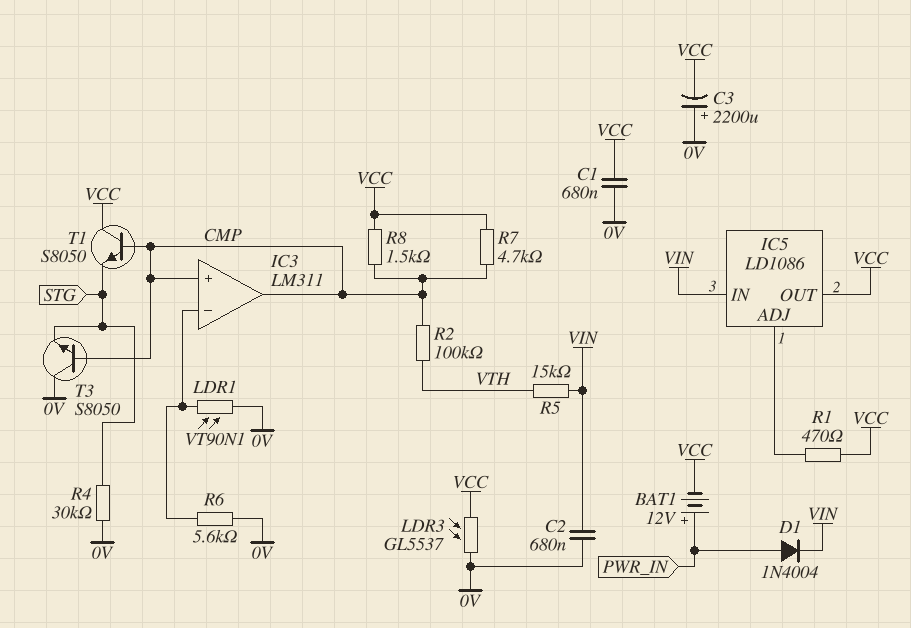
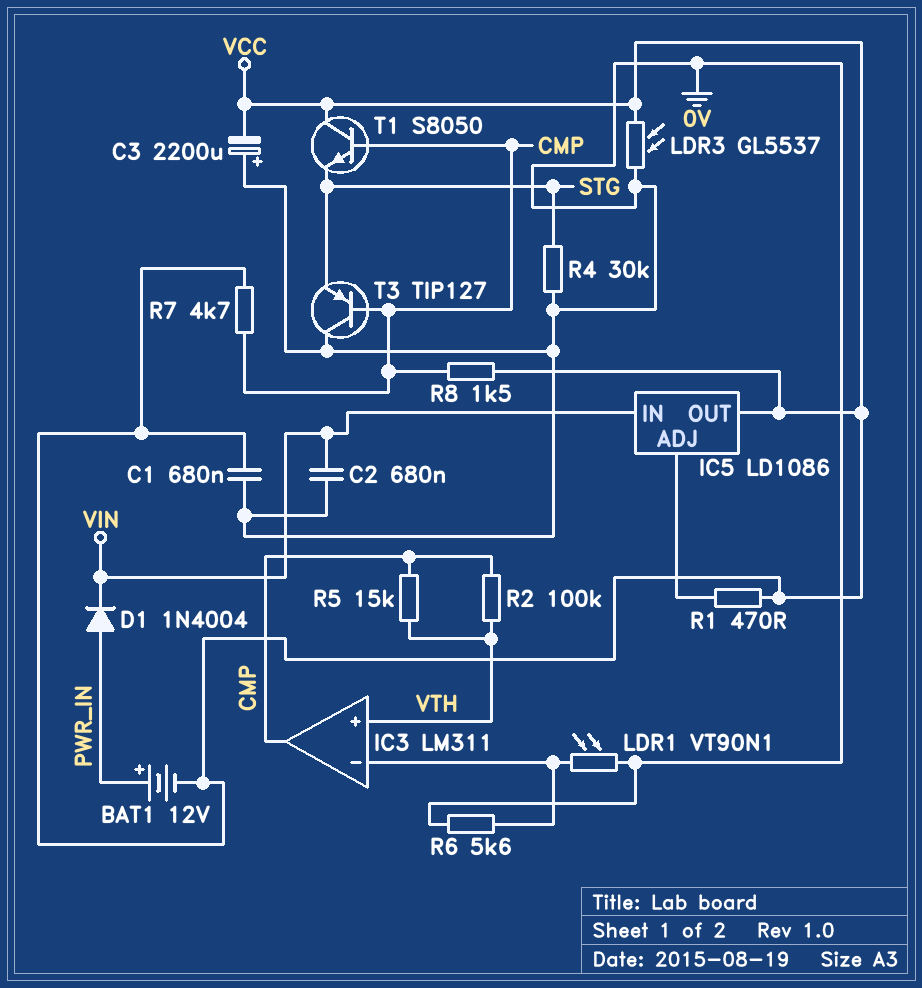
IC3 pin in+: CMP -> VTH
R5: 15k (VIN, VTH) -> 15k (CMP, VTH)
T3: NPN S8050 (B CMP, C 0V, E STG) -> PNP TIP127 (B CMP, C 0V, E STG)

